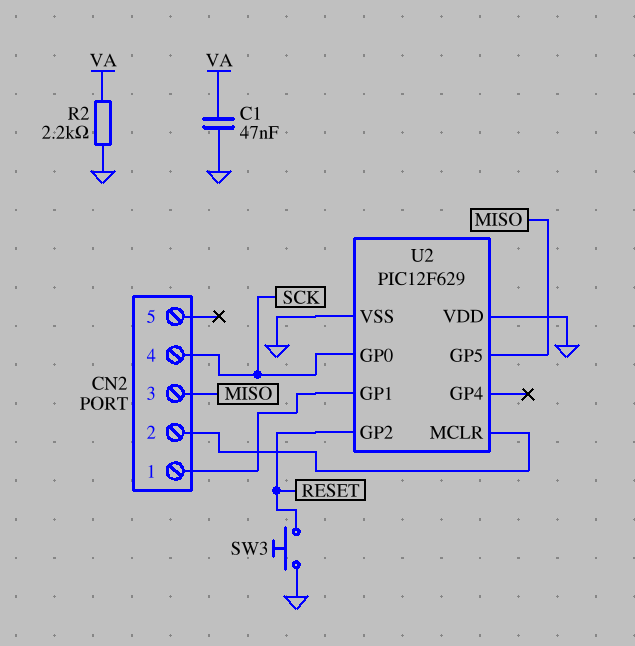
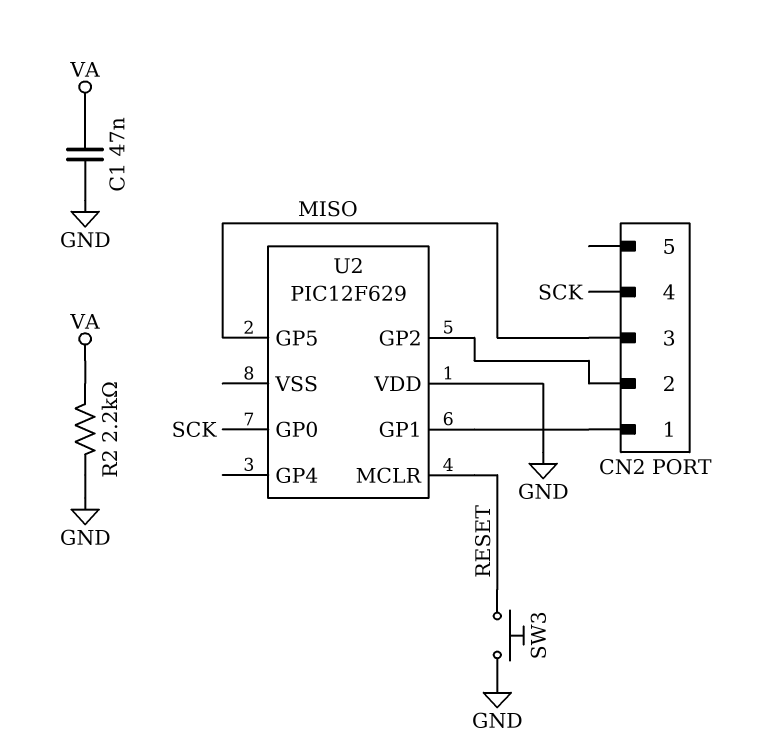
U2 pin GP2: RESET -> CN2/2
U2 pin MCLR: CN2/2 -> RESET
U2 pin VSS: GND -> none

